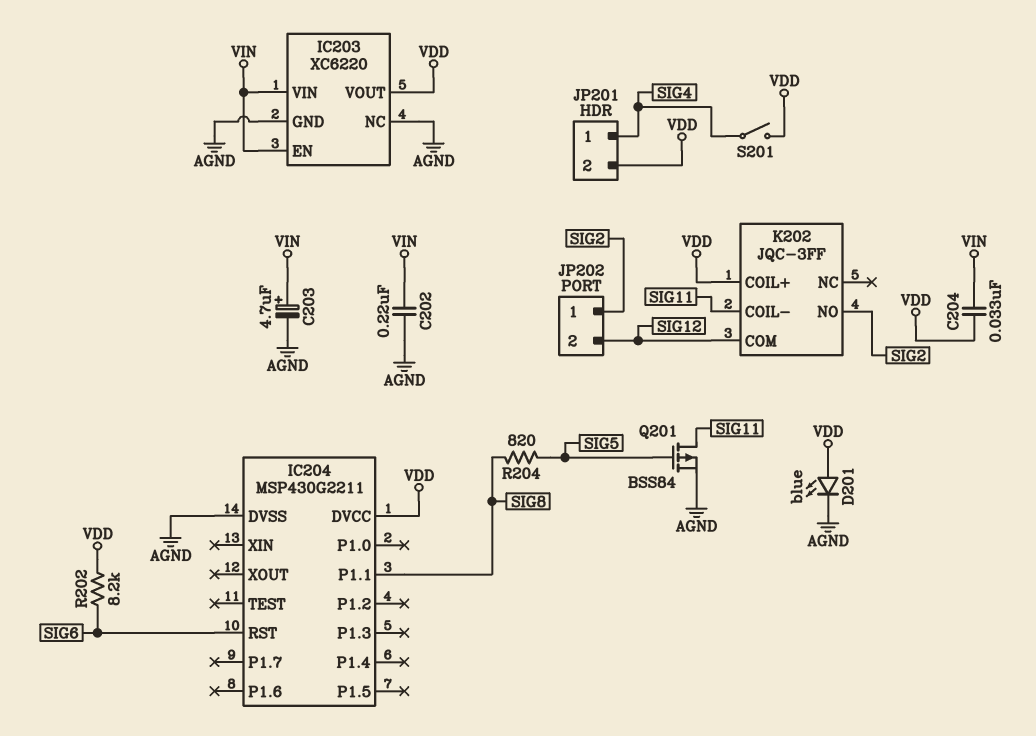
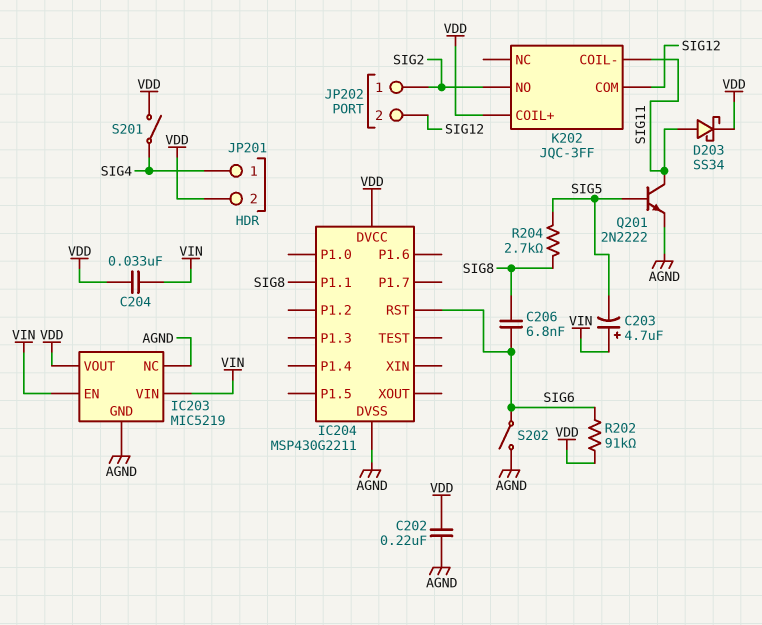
C202: 220nF (AGND, VIN) -> 220nF (AGND, VDD)
C203: 4.7uF (plus VIN, minus AGND) -> 4.7uF (plus VIN, minus SIG5)
C206: none -> 6.8nF (SIG6, SIG8)
D201: LED blue (A VDD, K AGND) -> none
D203: none -> schottky SS34 (A SIG11, K VDD)
IC203: XC6220 -> MIC5219
Q201: PMOS BSS84 (G SIG5, D SIG11, S AGND) -> NPN 2N2222 (B SIG5, C SIG11, E AGND)
R202: 8.2k (SIG6, VDD) -> 91k (SIG6, VDD)
R204: 820 (SIG5, SIG8) -> 2.7k (SIG5, SIG8)
S202: none -> switch (AGND, SIG6)

